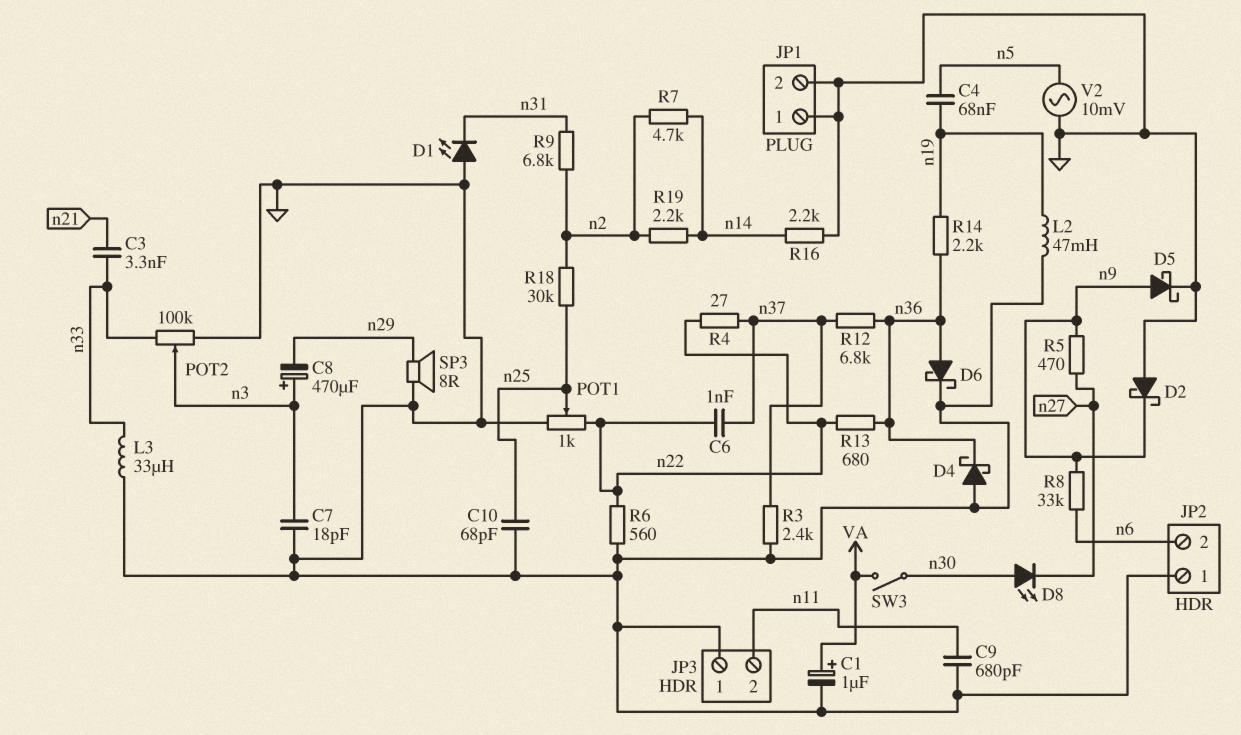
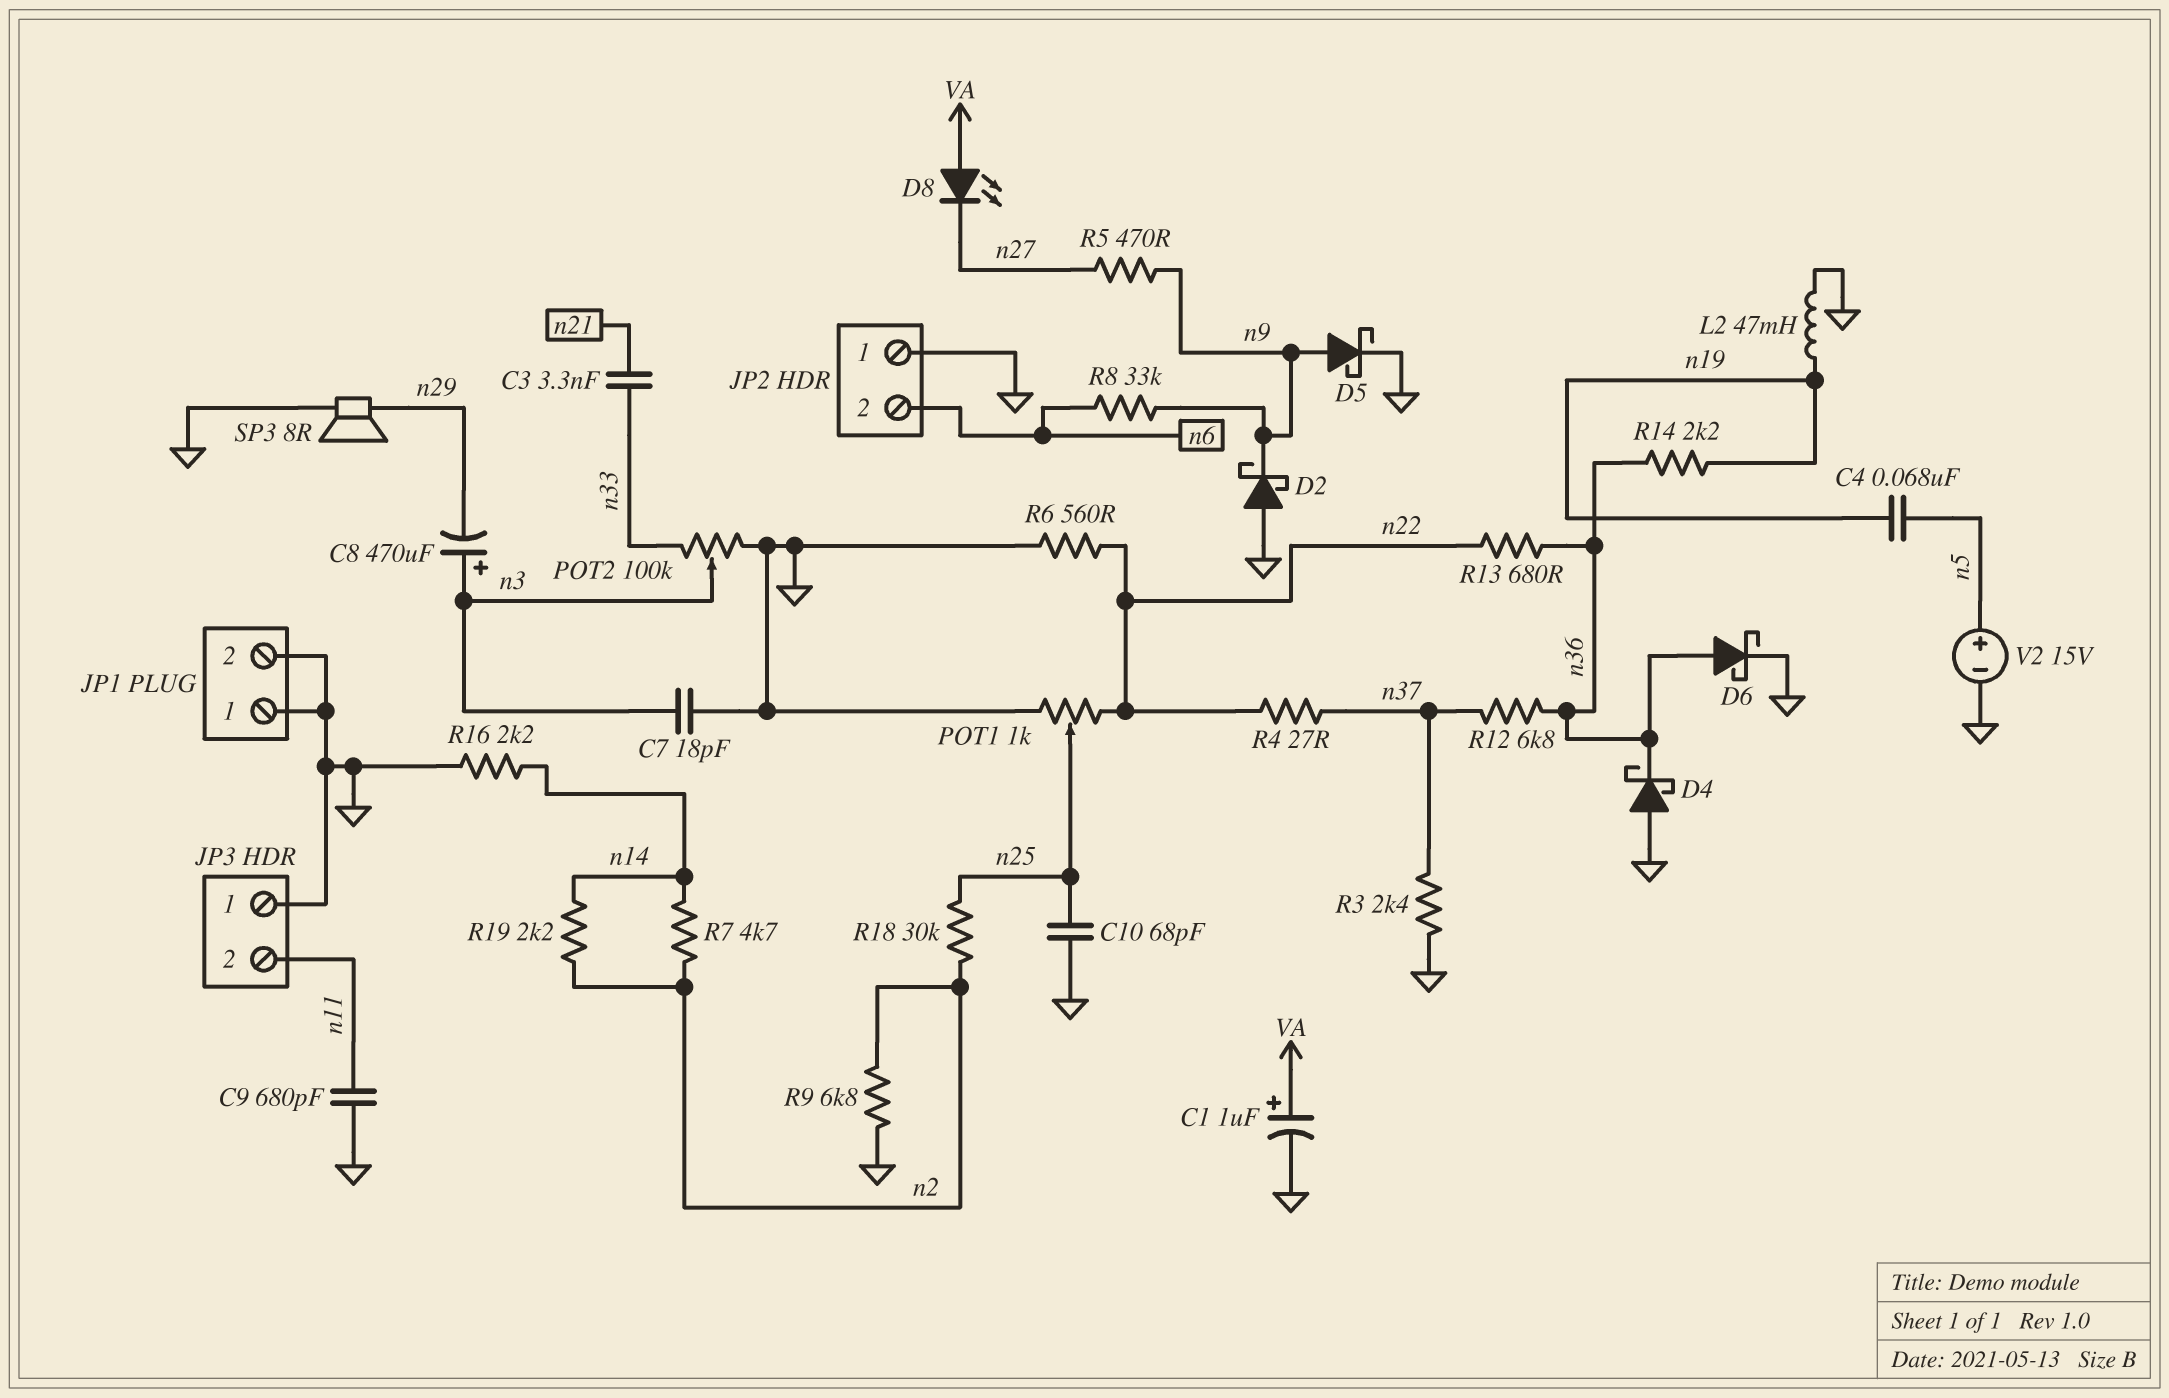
C6: 1nF (n22, n37) -> none
D1: LED (A GND, K n31) -> none
D8: LED (A n30, K n27) -> LED (A VA, K n27)
L3: 33uH (GND, n33) -> none
R9: 6.8k (n2, n31) -> 6.8k (GND, n2)
SW3: switch (VA, n30) -> none
V2: AC 10mV (GND, n5) -> 15V (plus n5, minus GND)

